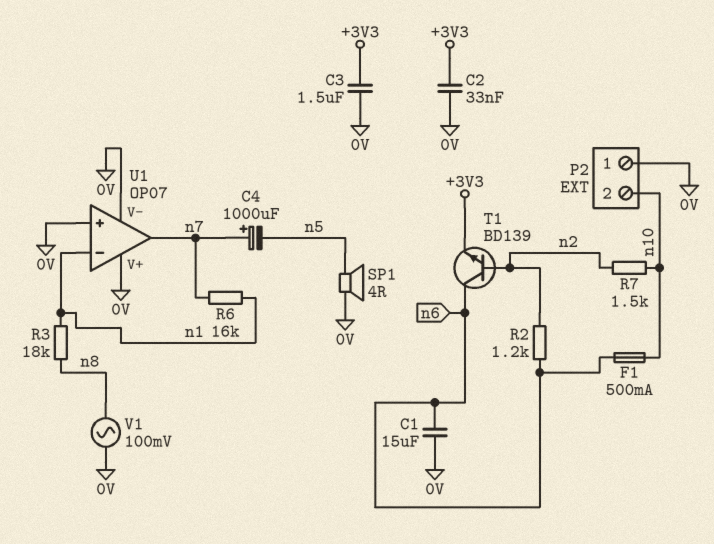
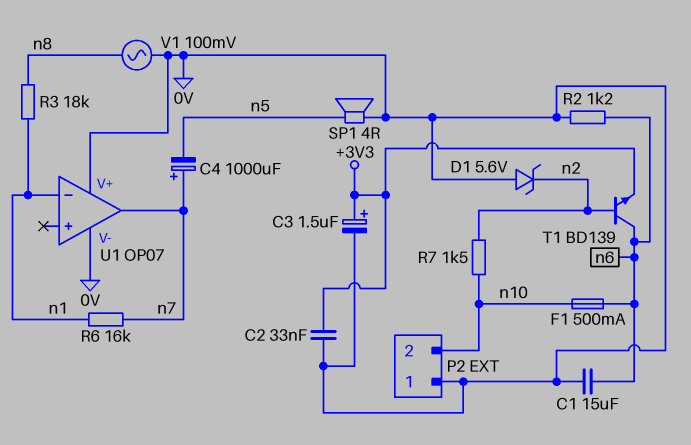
C3: 1.5uF (+3V3, 0V) -> 1.5uF (plus +3V3, minus 0V)
D1: none -> zener 5.6V (A 0V, K n2)
R2: 1.2k (n2, n6) -> 1.2k (0V, n6)
U1 pin in+: 0V -> none

